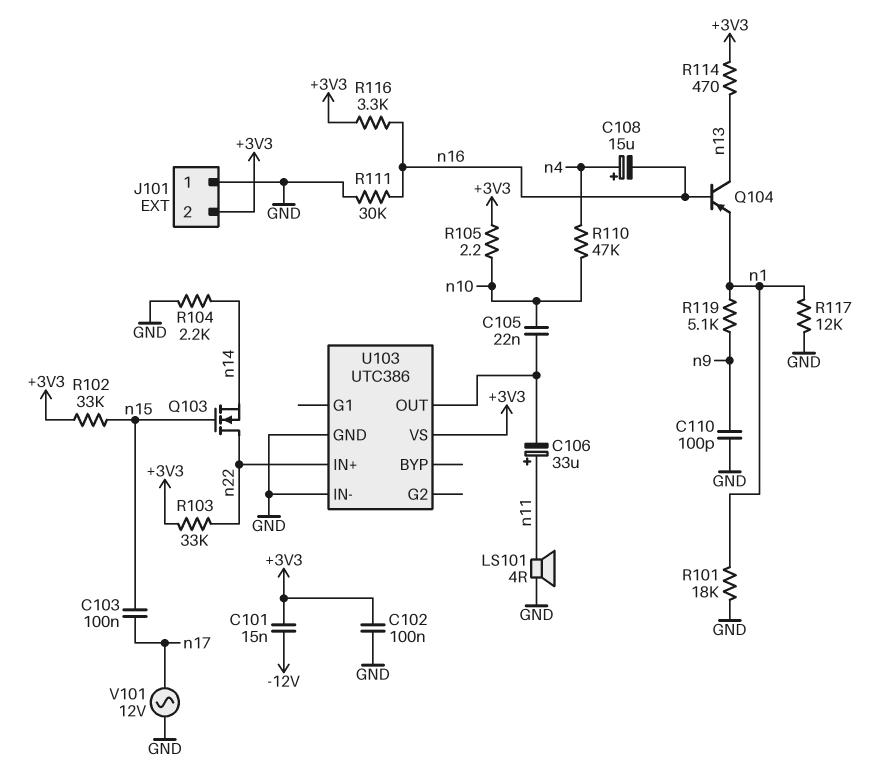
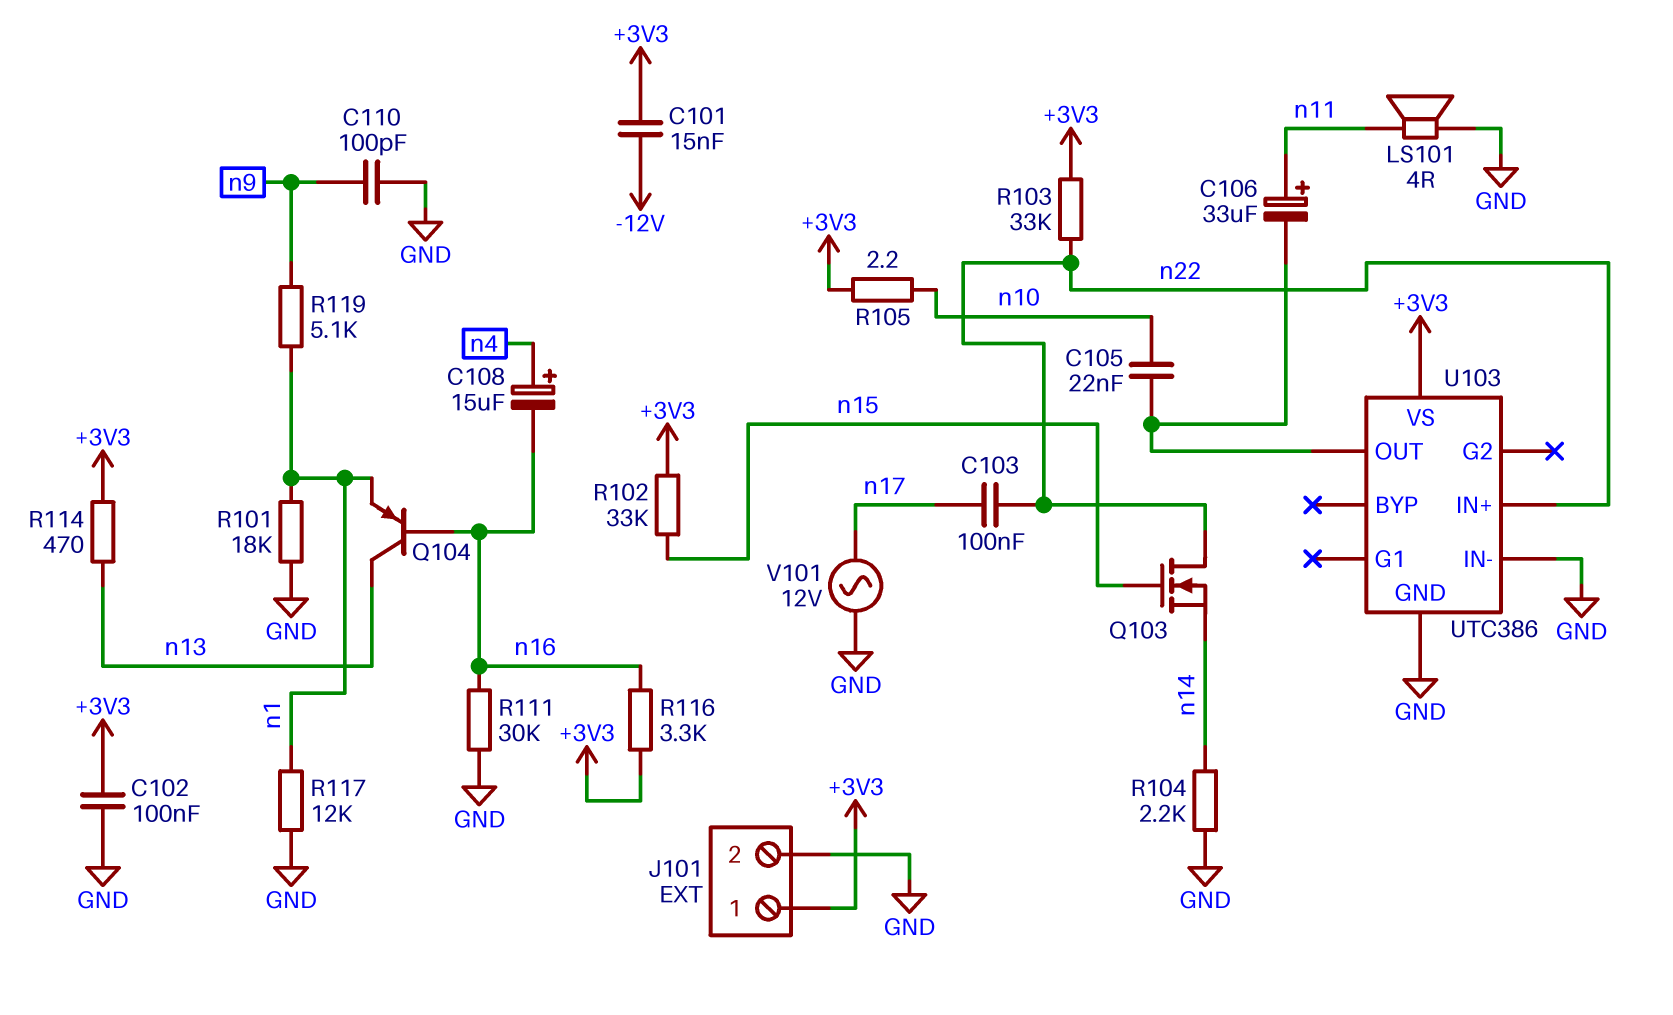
C103: 100nF (n15, n17) -> 100nF (n17, n22)
J101 pin 1: GND -> +3V3
J101 pin 2: +3V3 -> GND
R110: 47k (n4, n10) -> none

